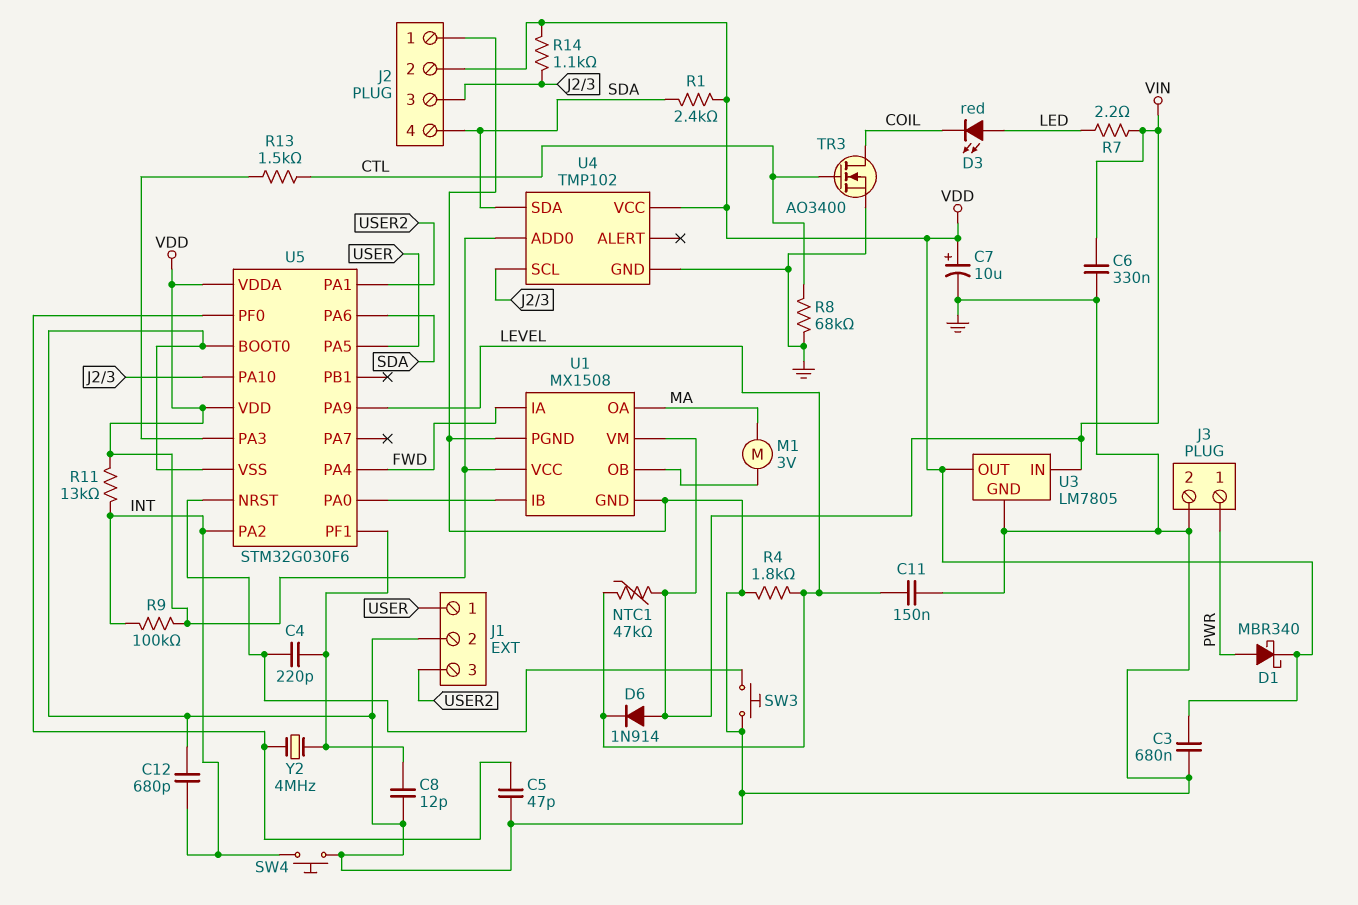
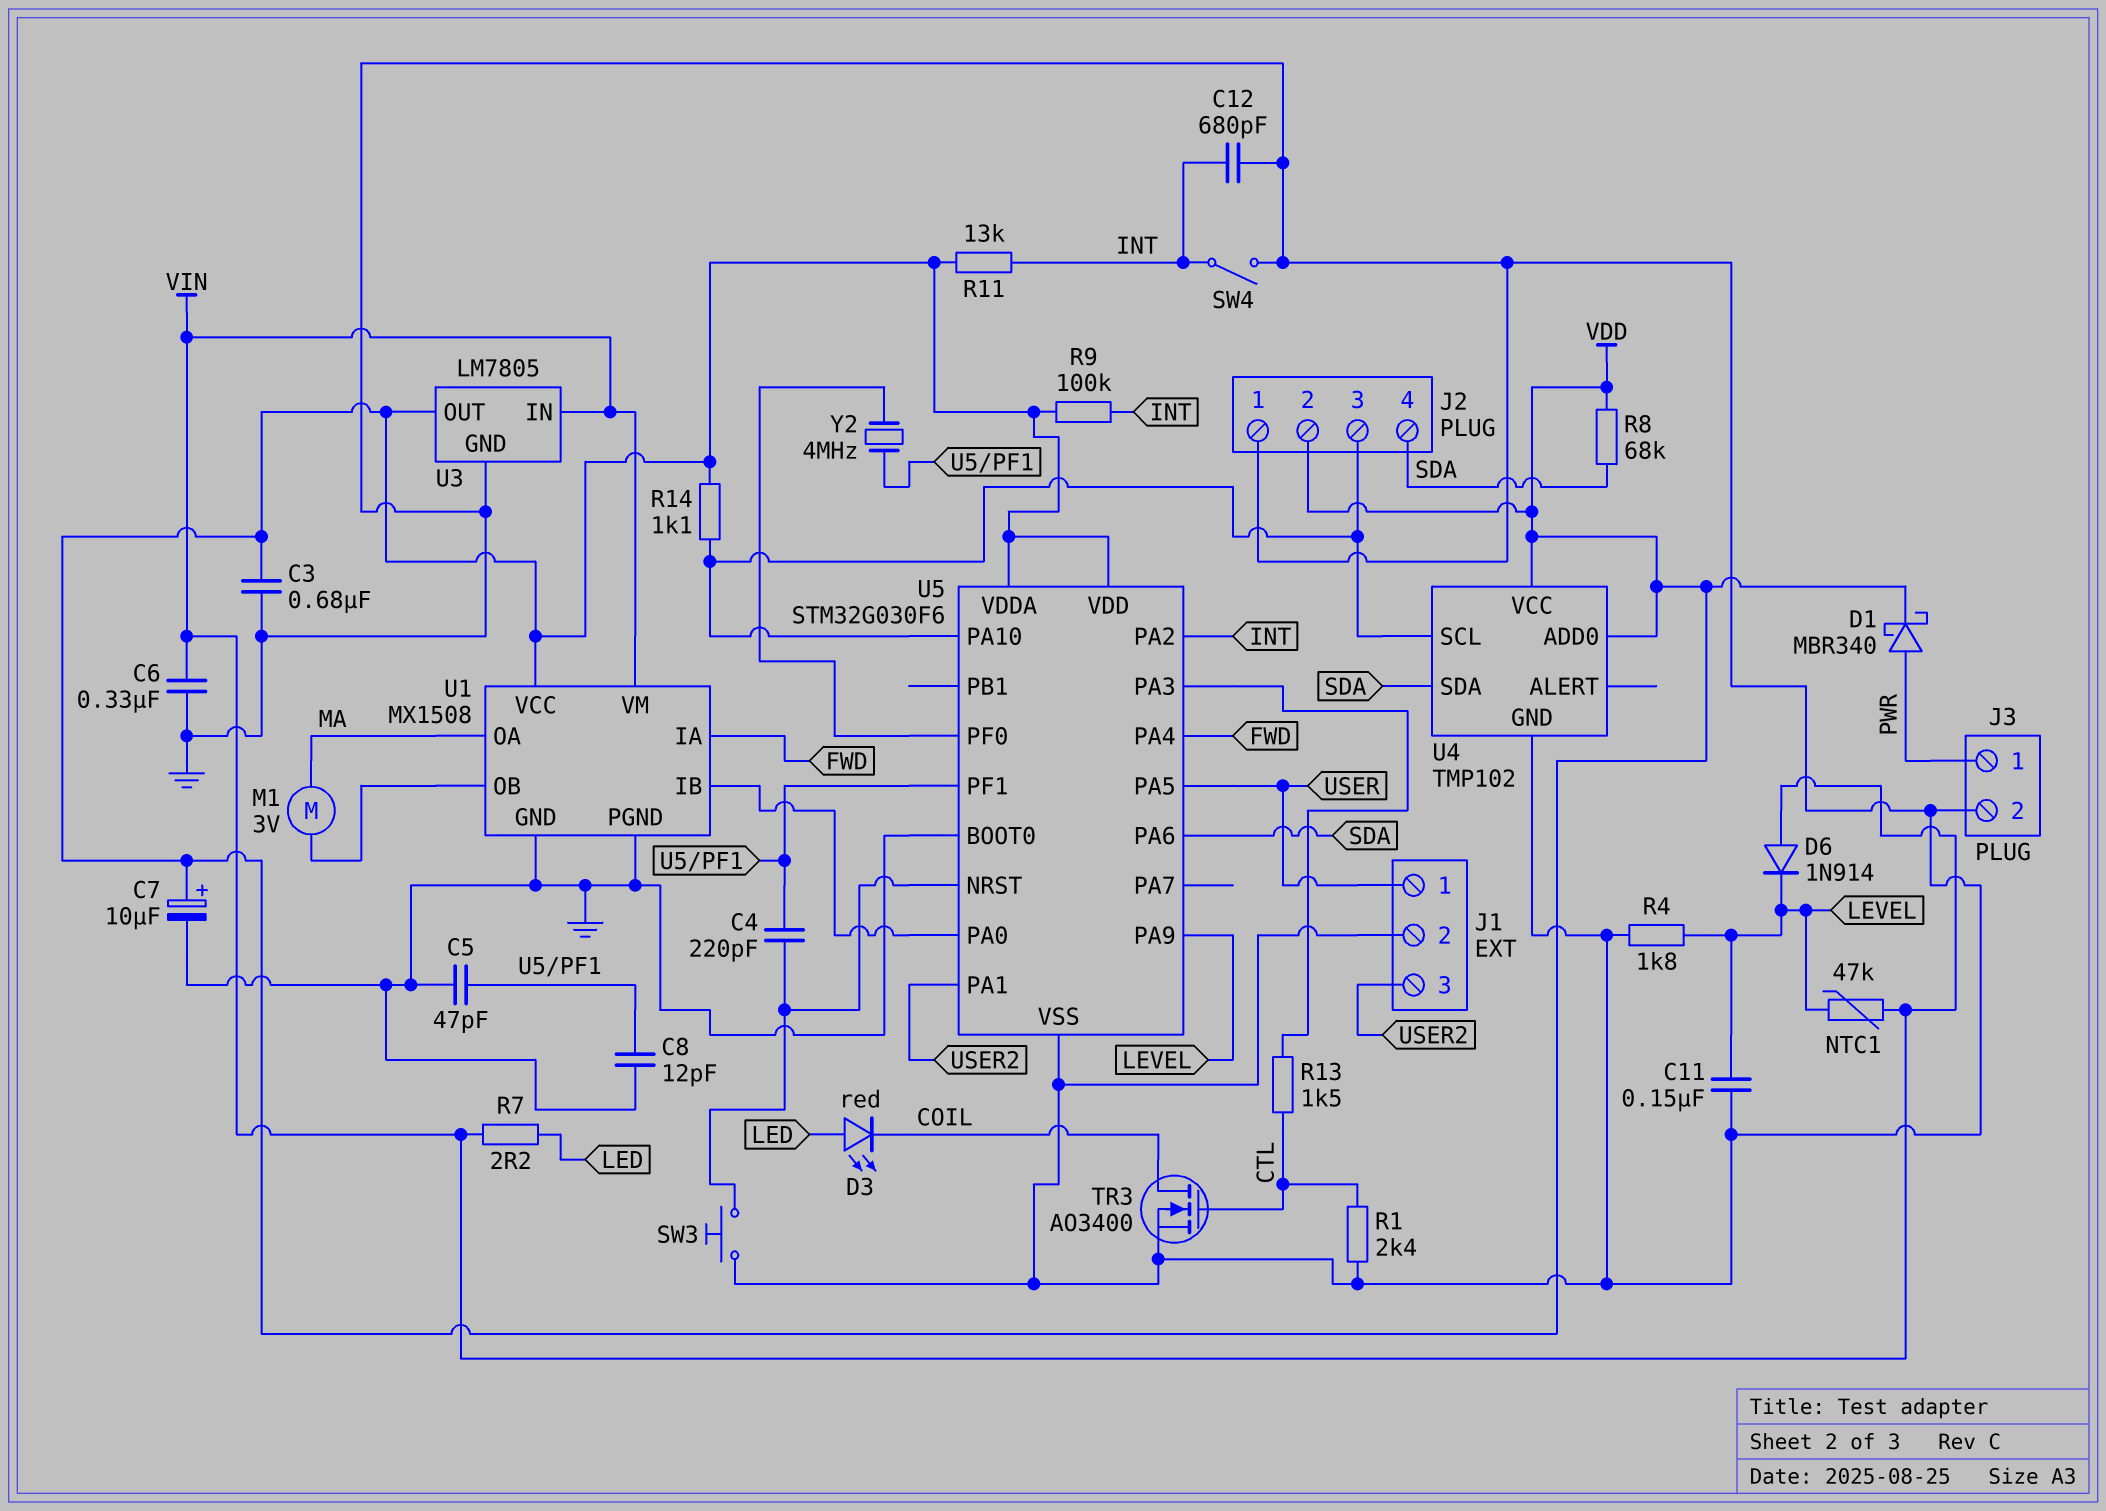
C5: 47pF (GND, U5/PF0) -> 47pF (GND, U5/PF1)
R1: 2.4k (SDA, VDD) -> 2.4k (CTL, GND)
R8: 68k (CTL, GND) -> 68k (SDA, VDD)
SW4: button (GND, INT) -> switch (GND, INT)

